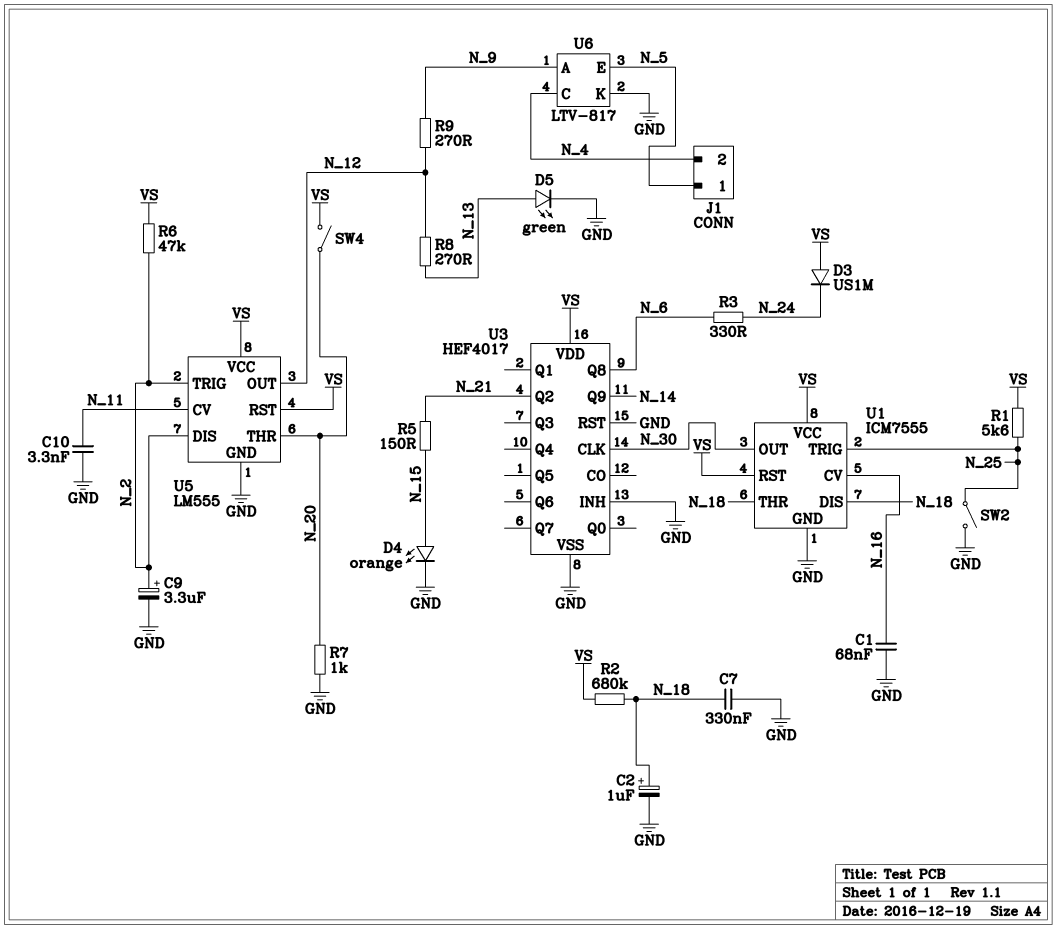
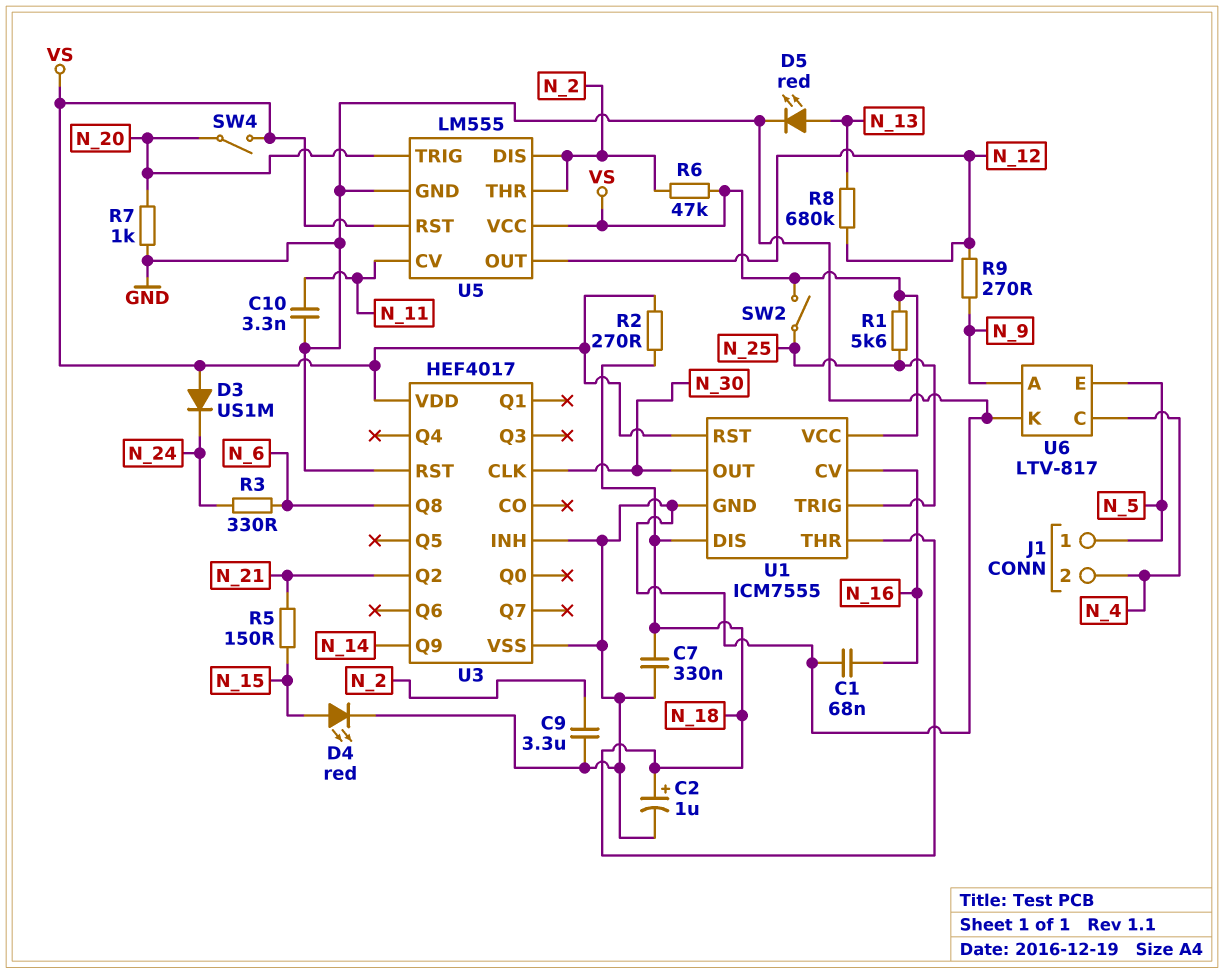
C9: 3.3uF (plus N_2, minus GND) -> 3.3uF (GND, N_2)
D4: LED orange (A N_15, K GND) -> LED red (A N_15, K GND)
D5: LED green (A N_13, K GND) -> LED red (A N_13, K GND)
R2: 680k (N_18, VS) -> 270 (N_18, VS)
R8: 270 (N_12, N_13) -> 680k (N_12, N_13)
SW2: switch (GND, N_25) -> switch (N_25, VS)
U5 pin THR: N_20 -> N_2
U5 pin TRIG: N_2 -> N_20

